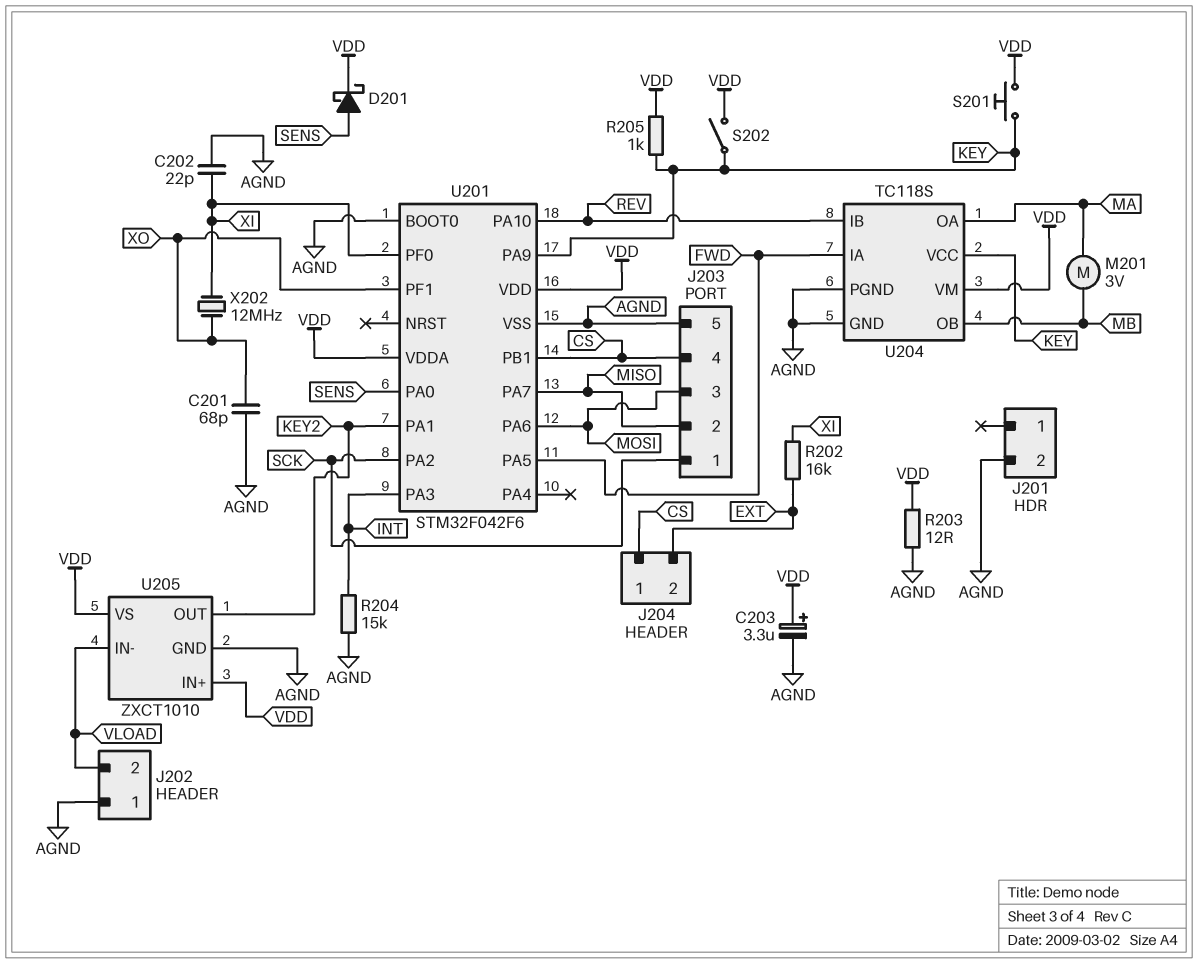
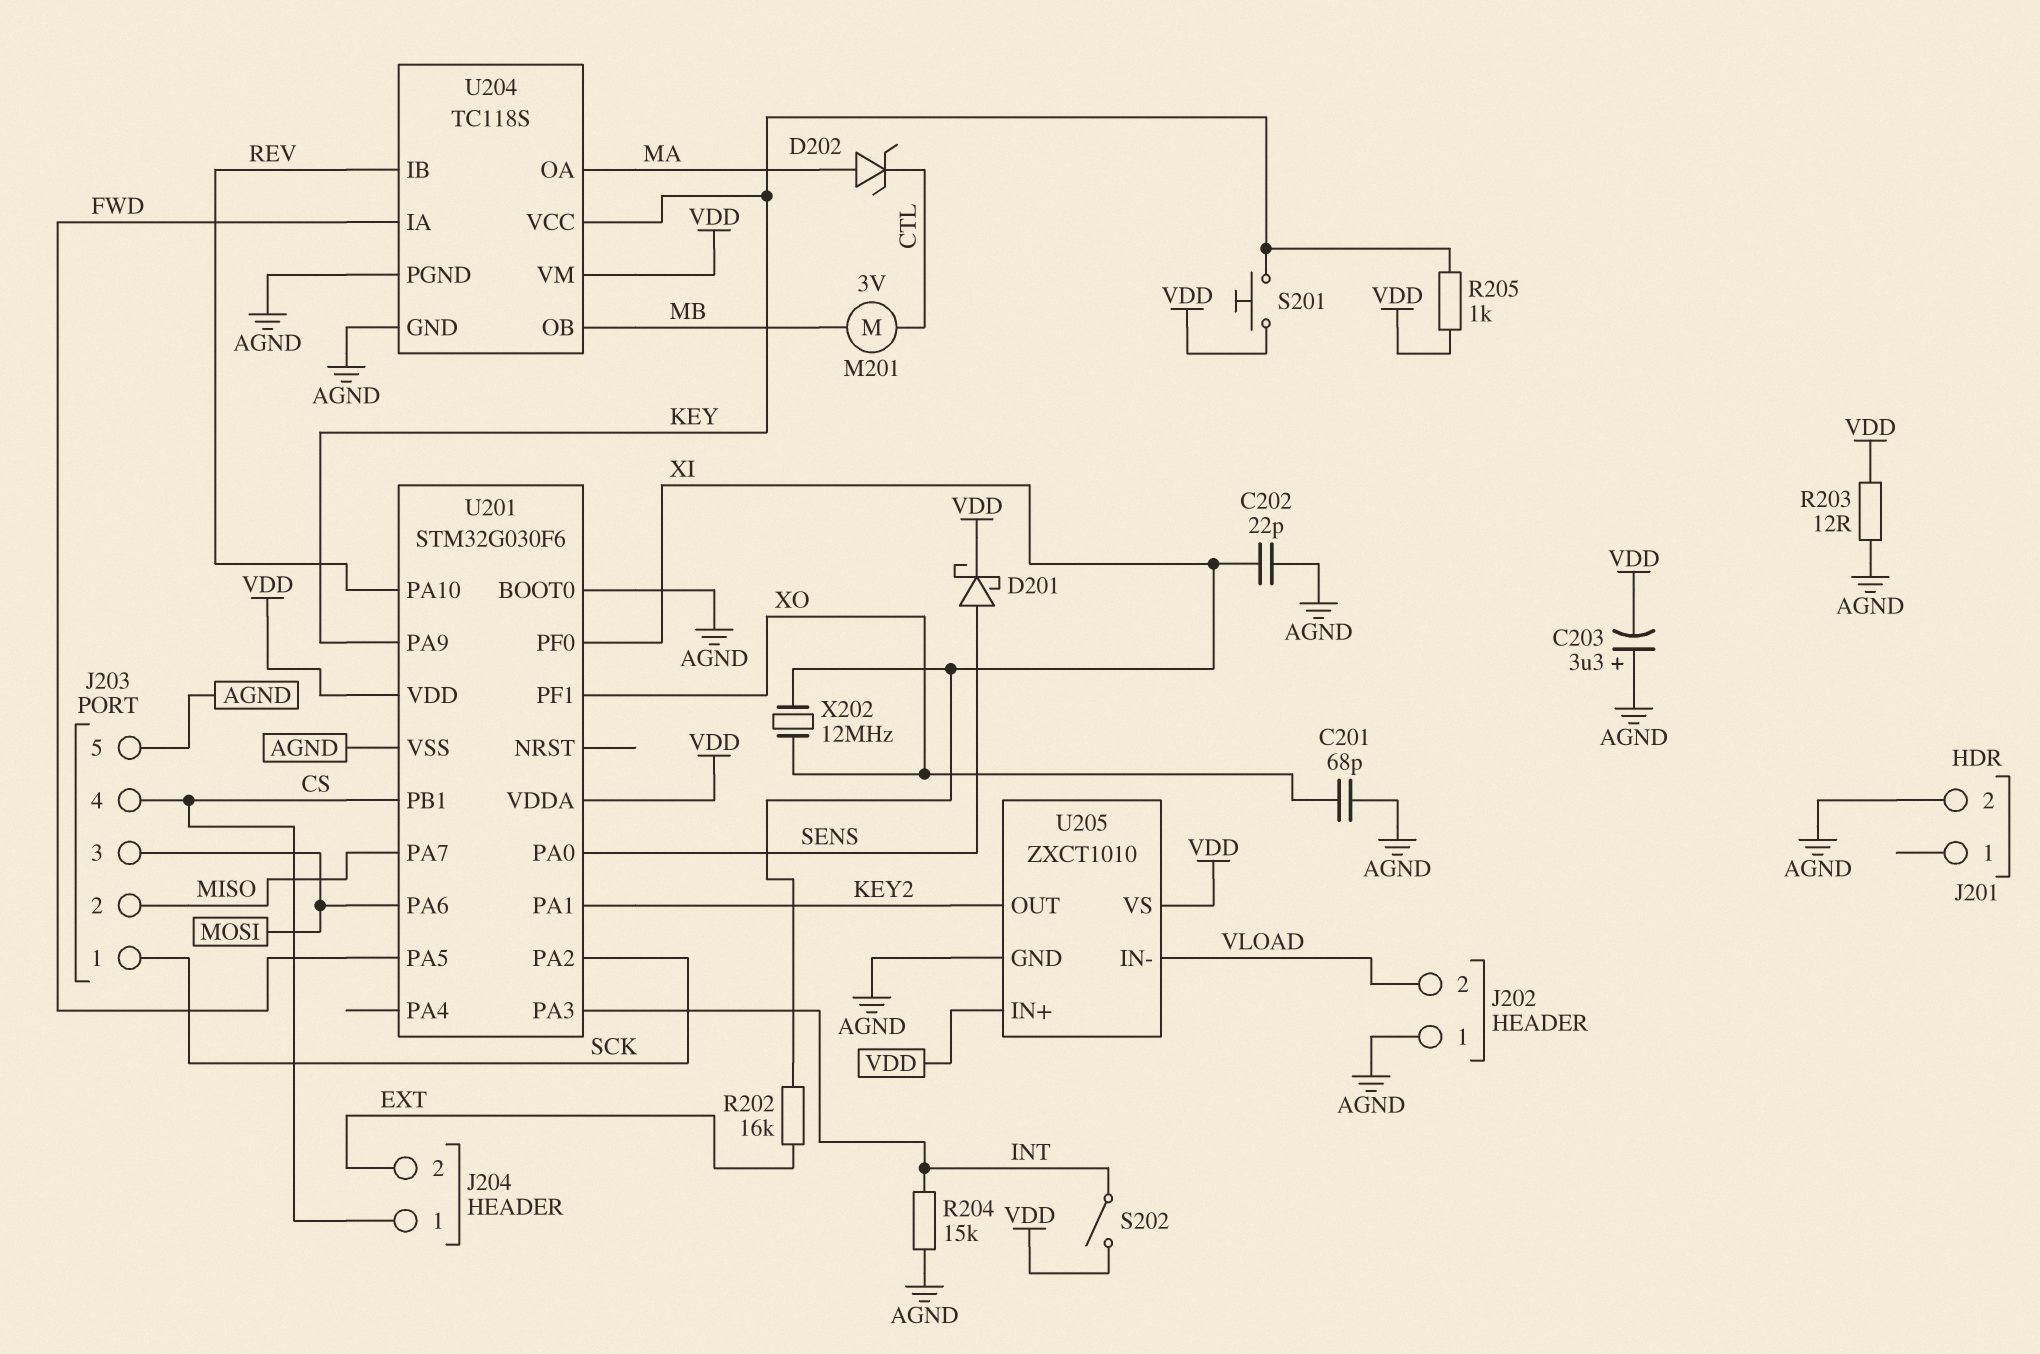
C203: 3.3uF (plus VDD, minus AGND) -> 3.3uF (plus AGND, minus VDD)
D202: none -> zener (A MA, K CTL)
M201: motor 3V (MA, MB) -> motor 3V (CTL, MB)
S202: switch (KEY, VDD) -> switch (INT, VDD)
U201: STM32F042F6 -> STM32G030F6

